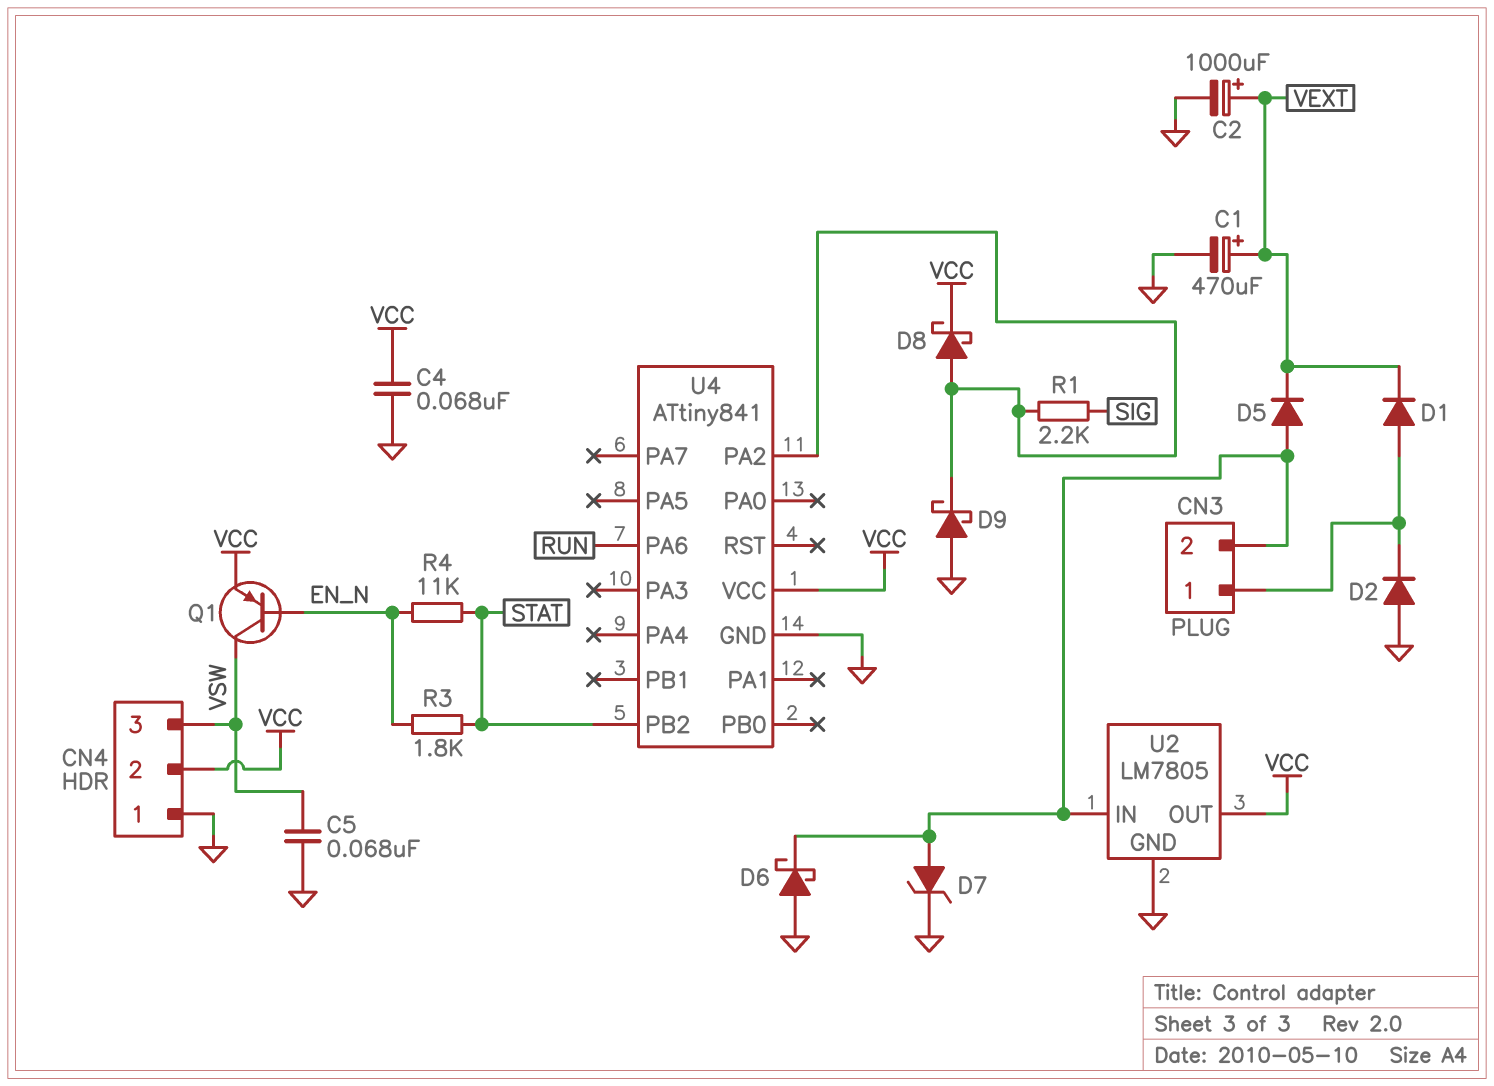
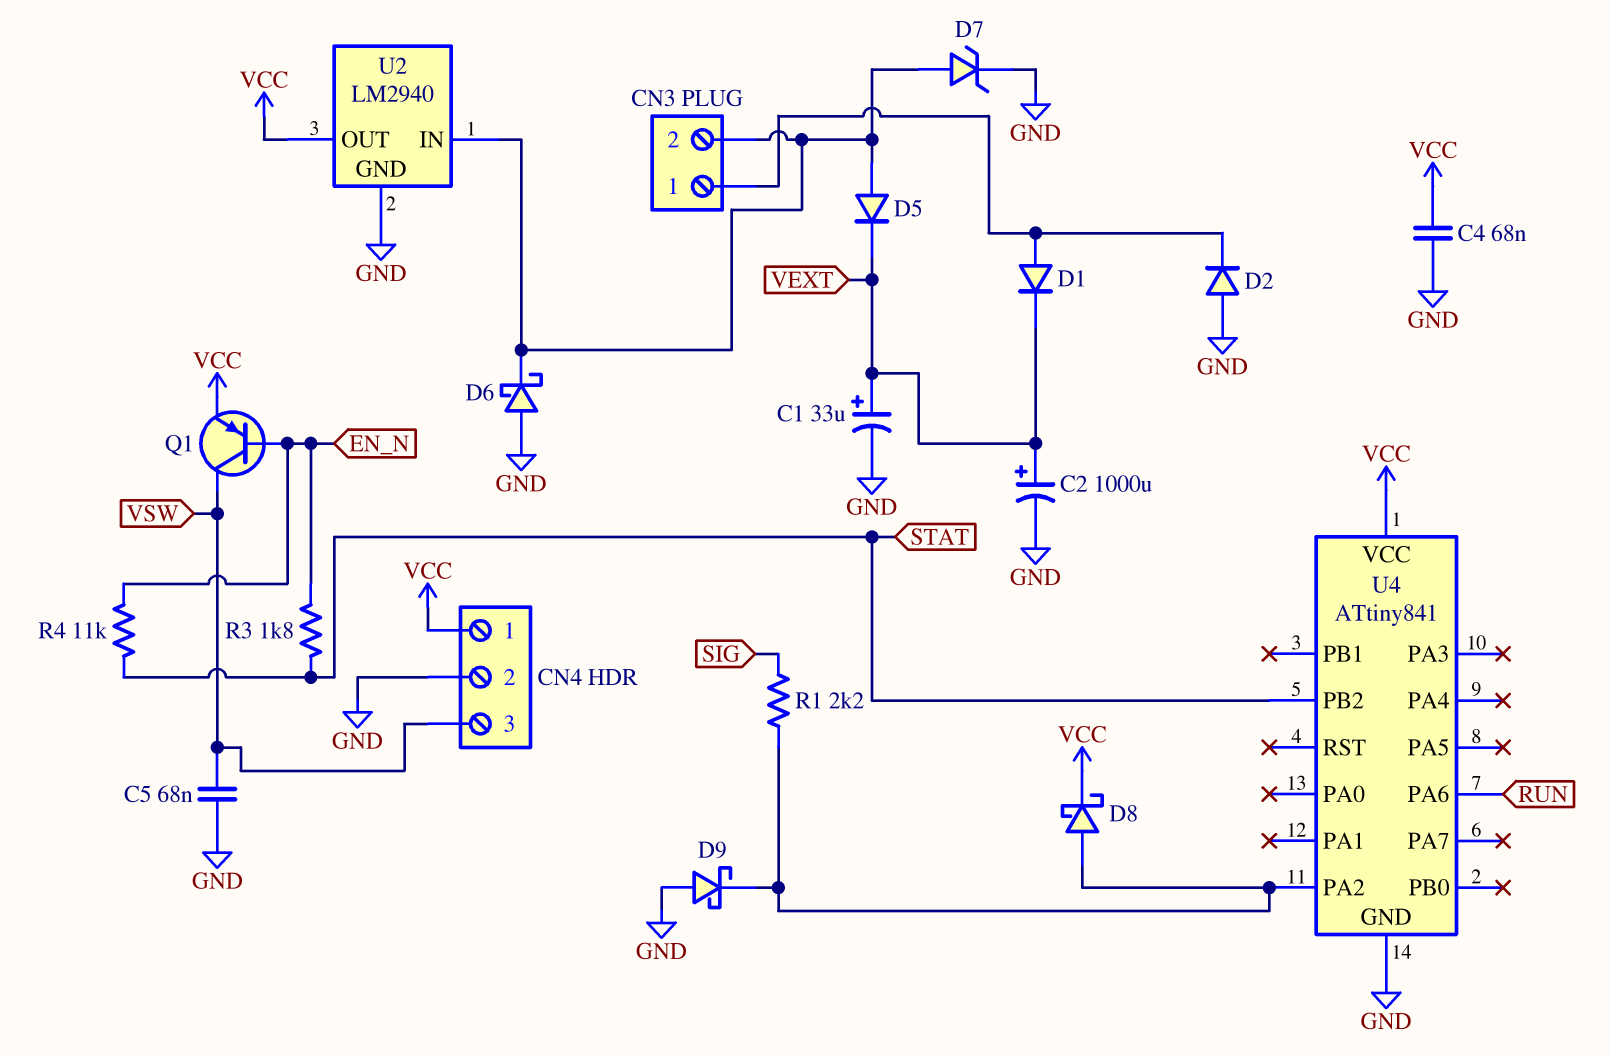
C1: 470uF (plus VEXT, minus GND) -> 33uF (plus VEXT, minus GND)
CN4 pin 1: GND -> VCC
CN4 pin 2: VCC -> GND
U2: LM7805 -> LM2940

